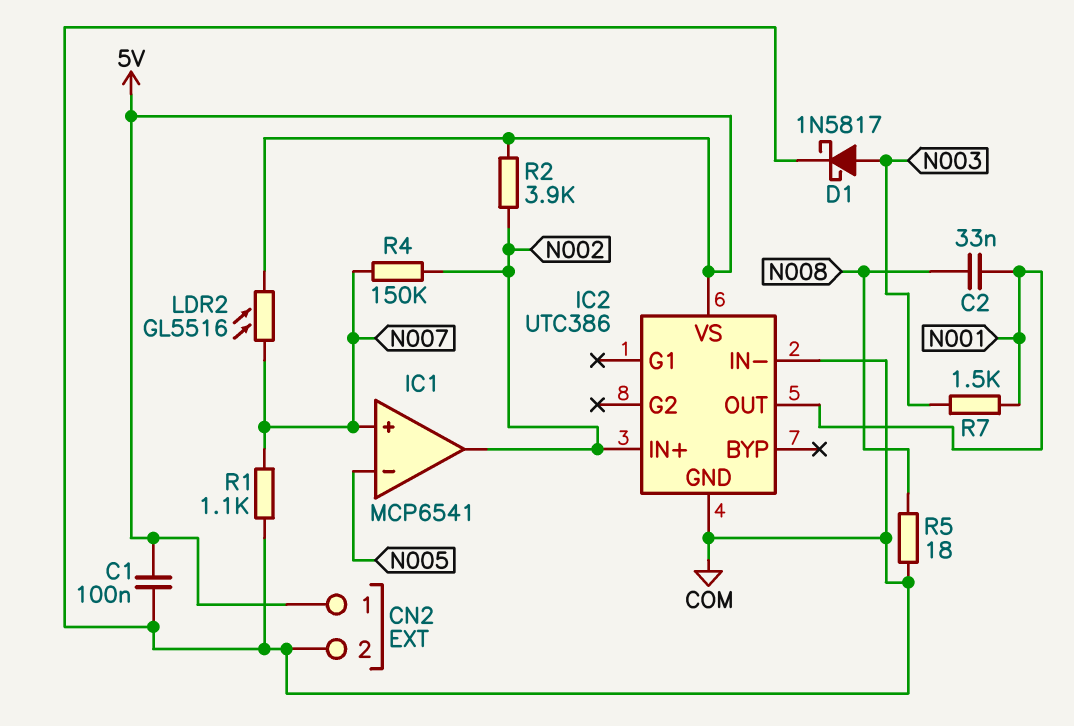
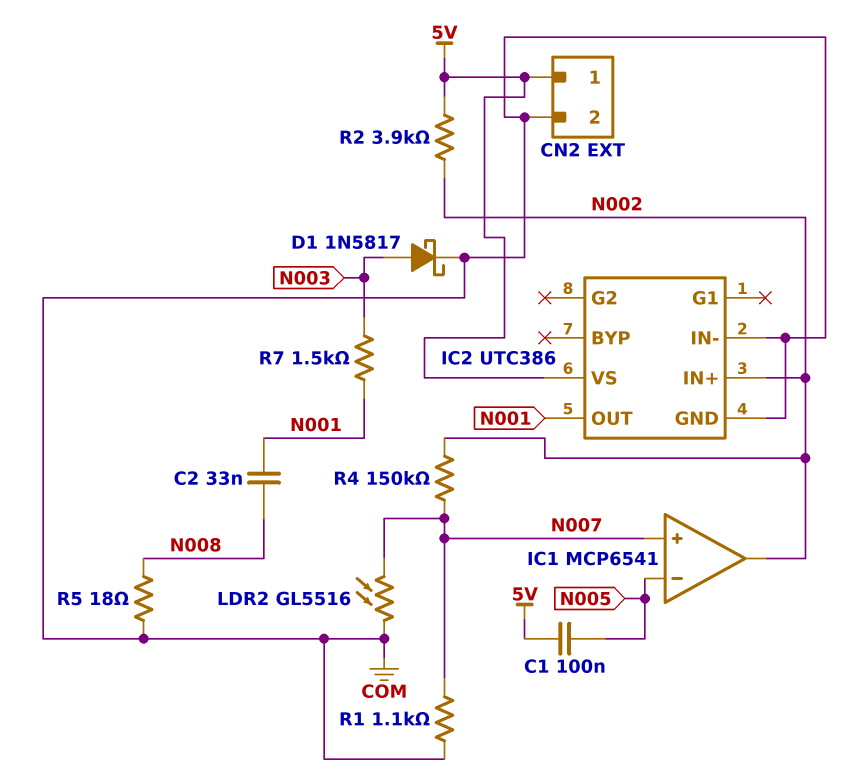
C1: 100nF (5V, COM) -> 100nF (5V, N005)
LDR2: GL5516 (5V, N007) -> GL5516 (COM, N007)

